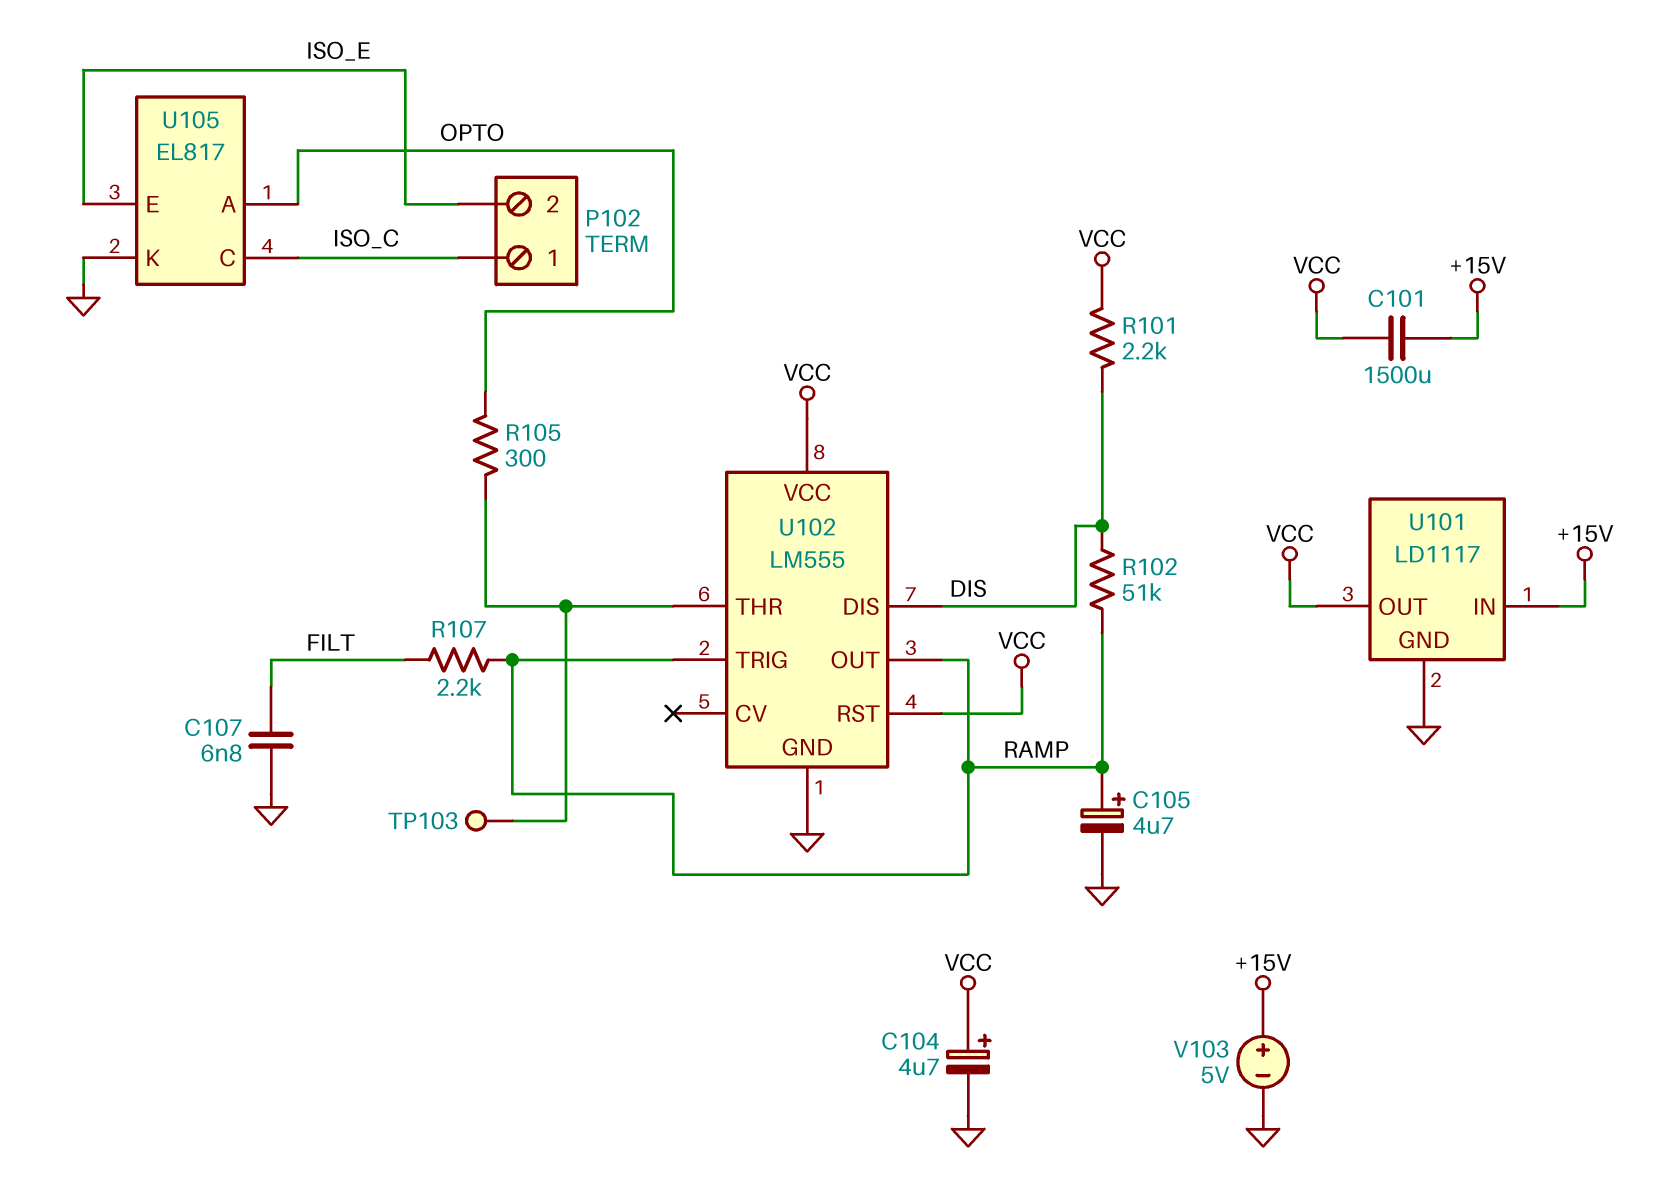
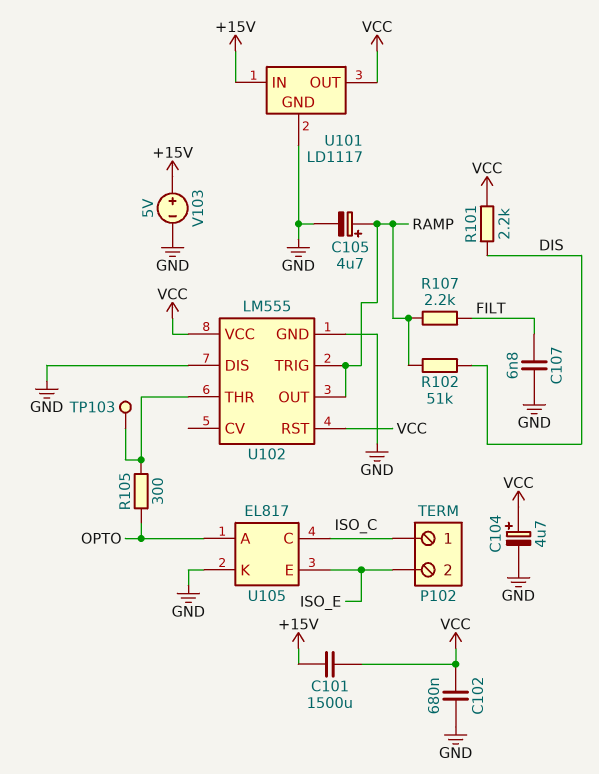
C102: none -> 680nF (GND, VCC)
U102 pin DIS: DIS -> GND

